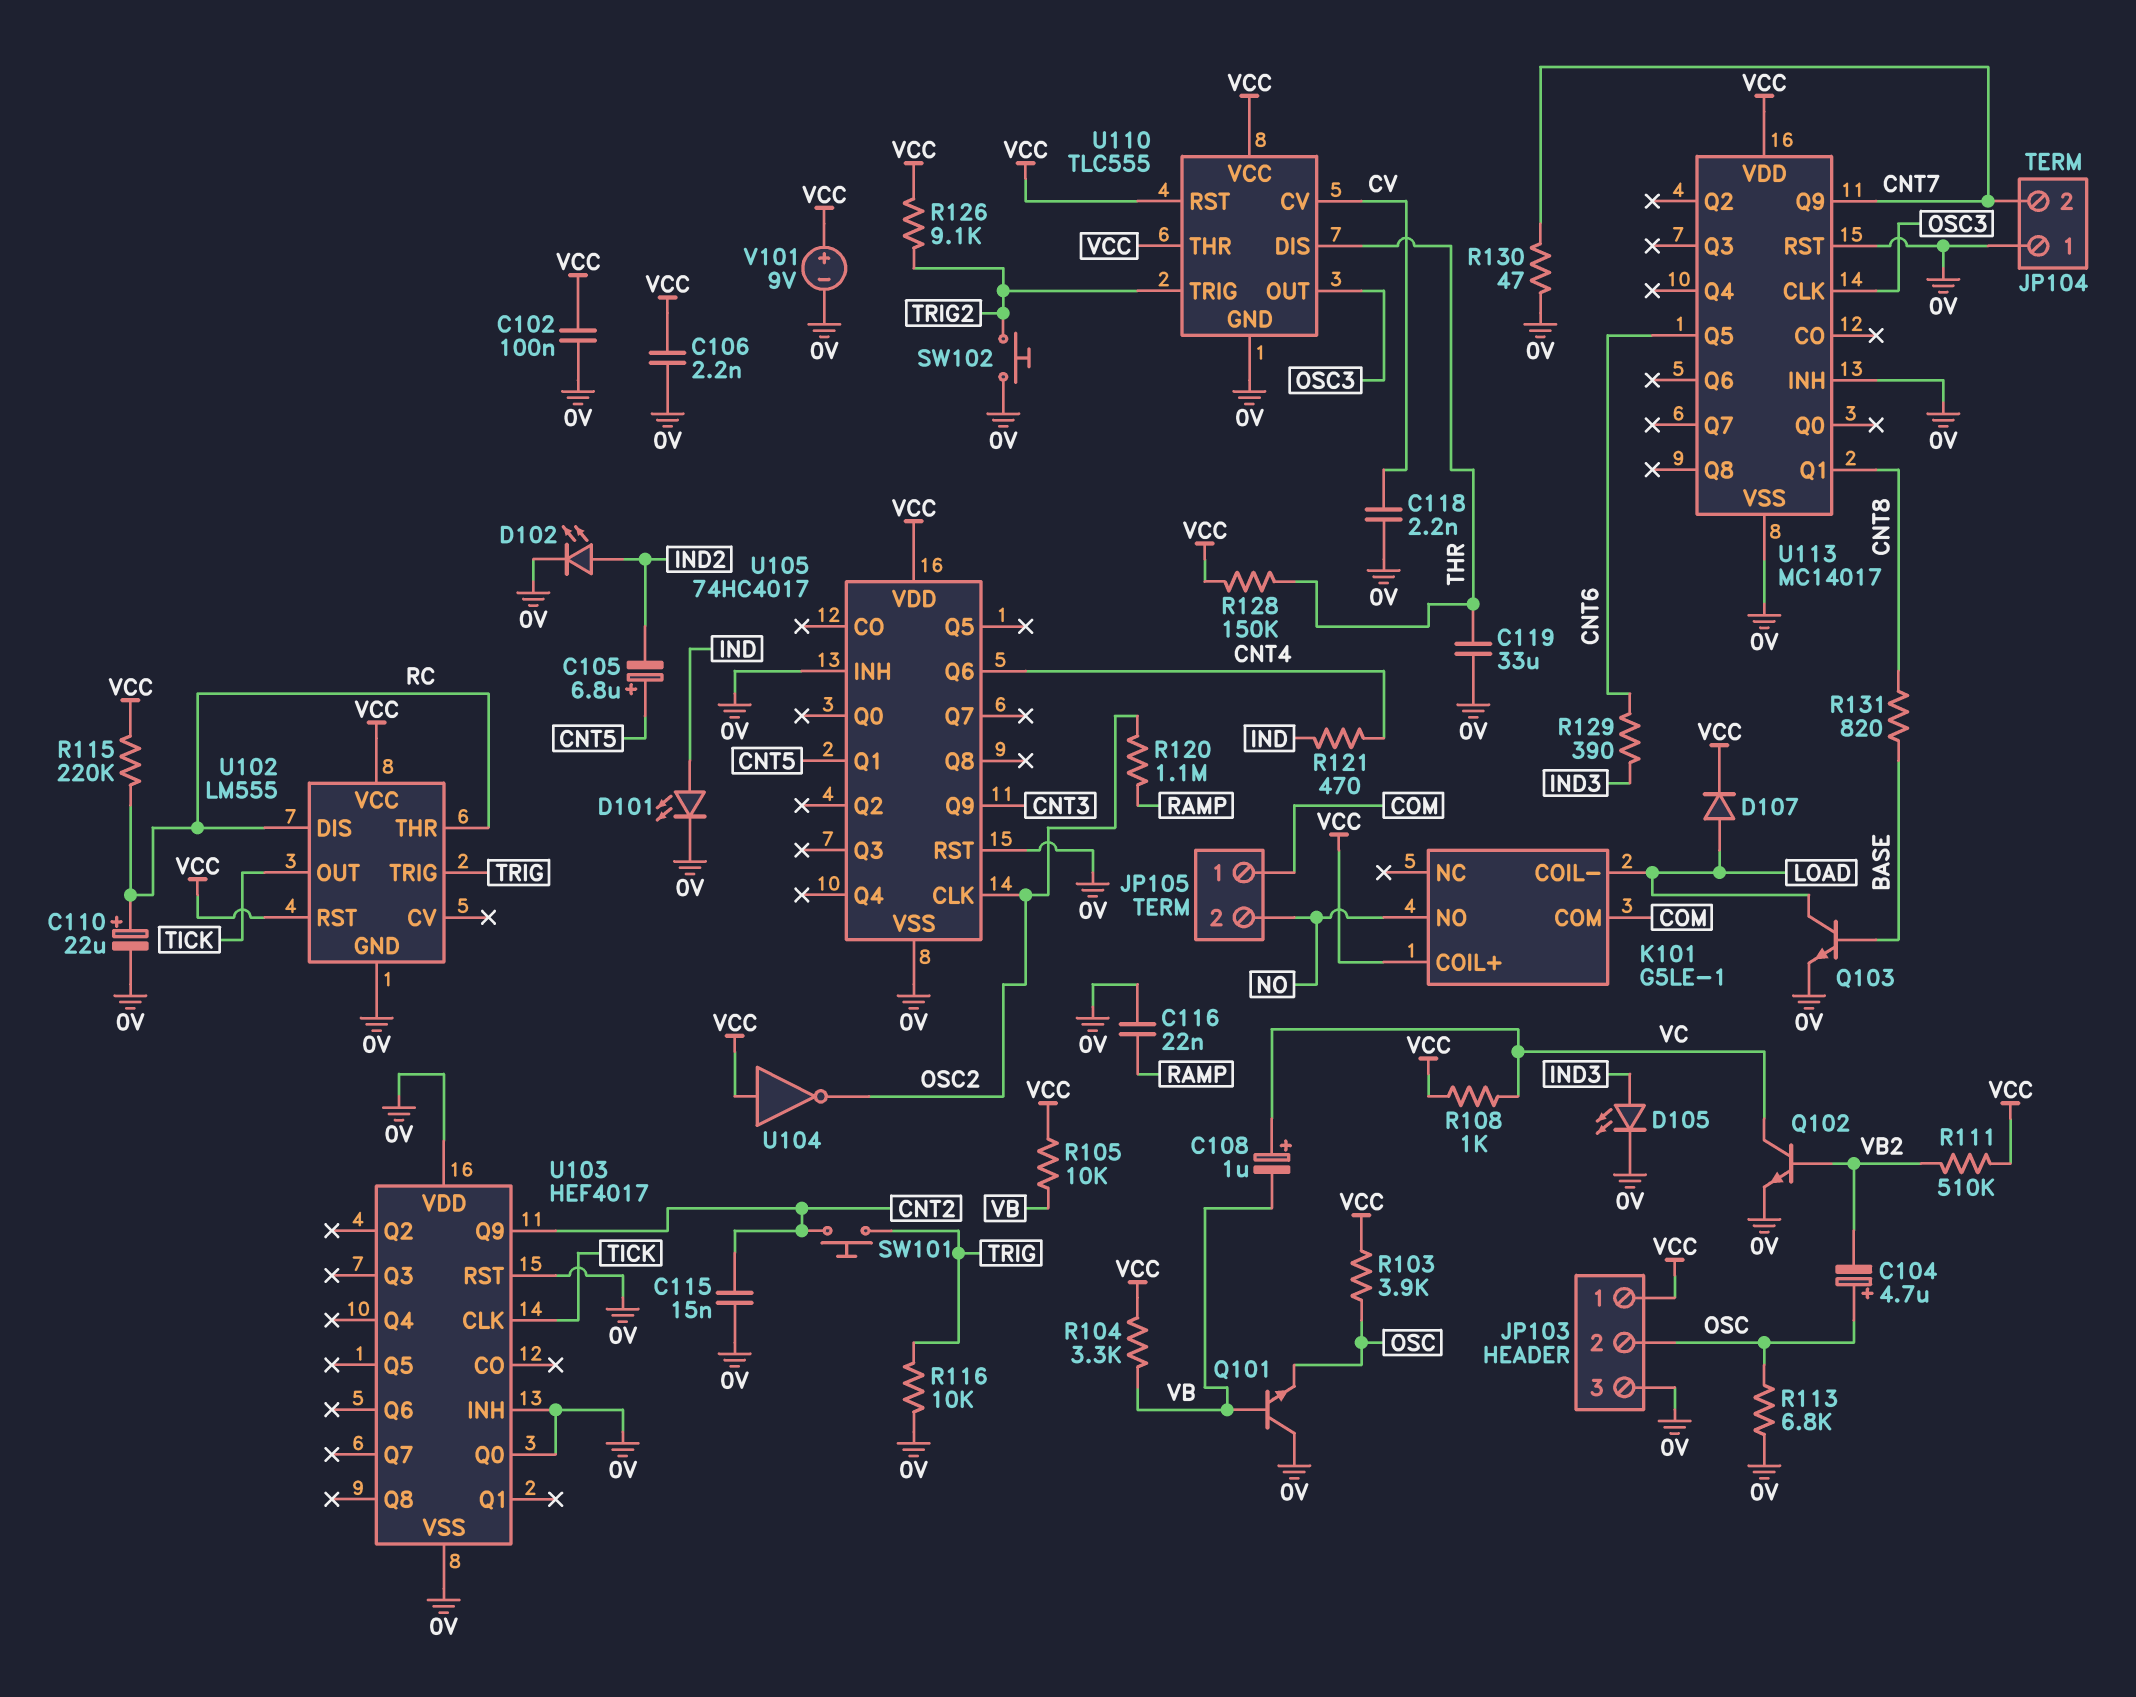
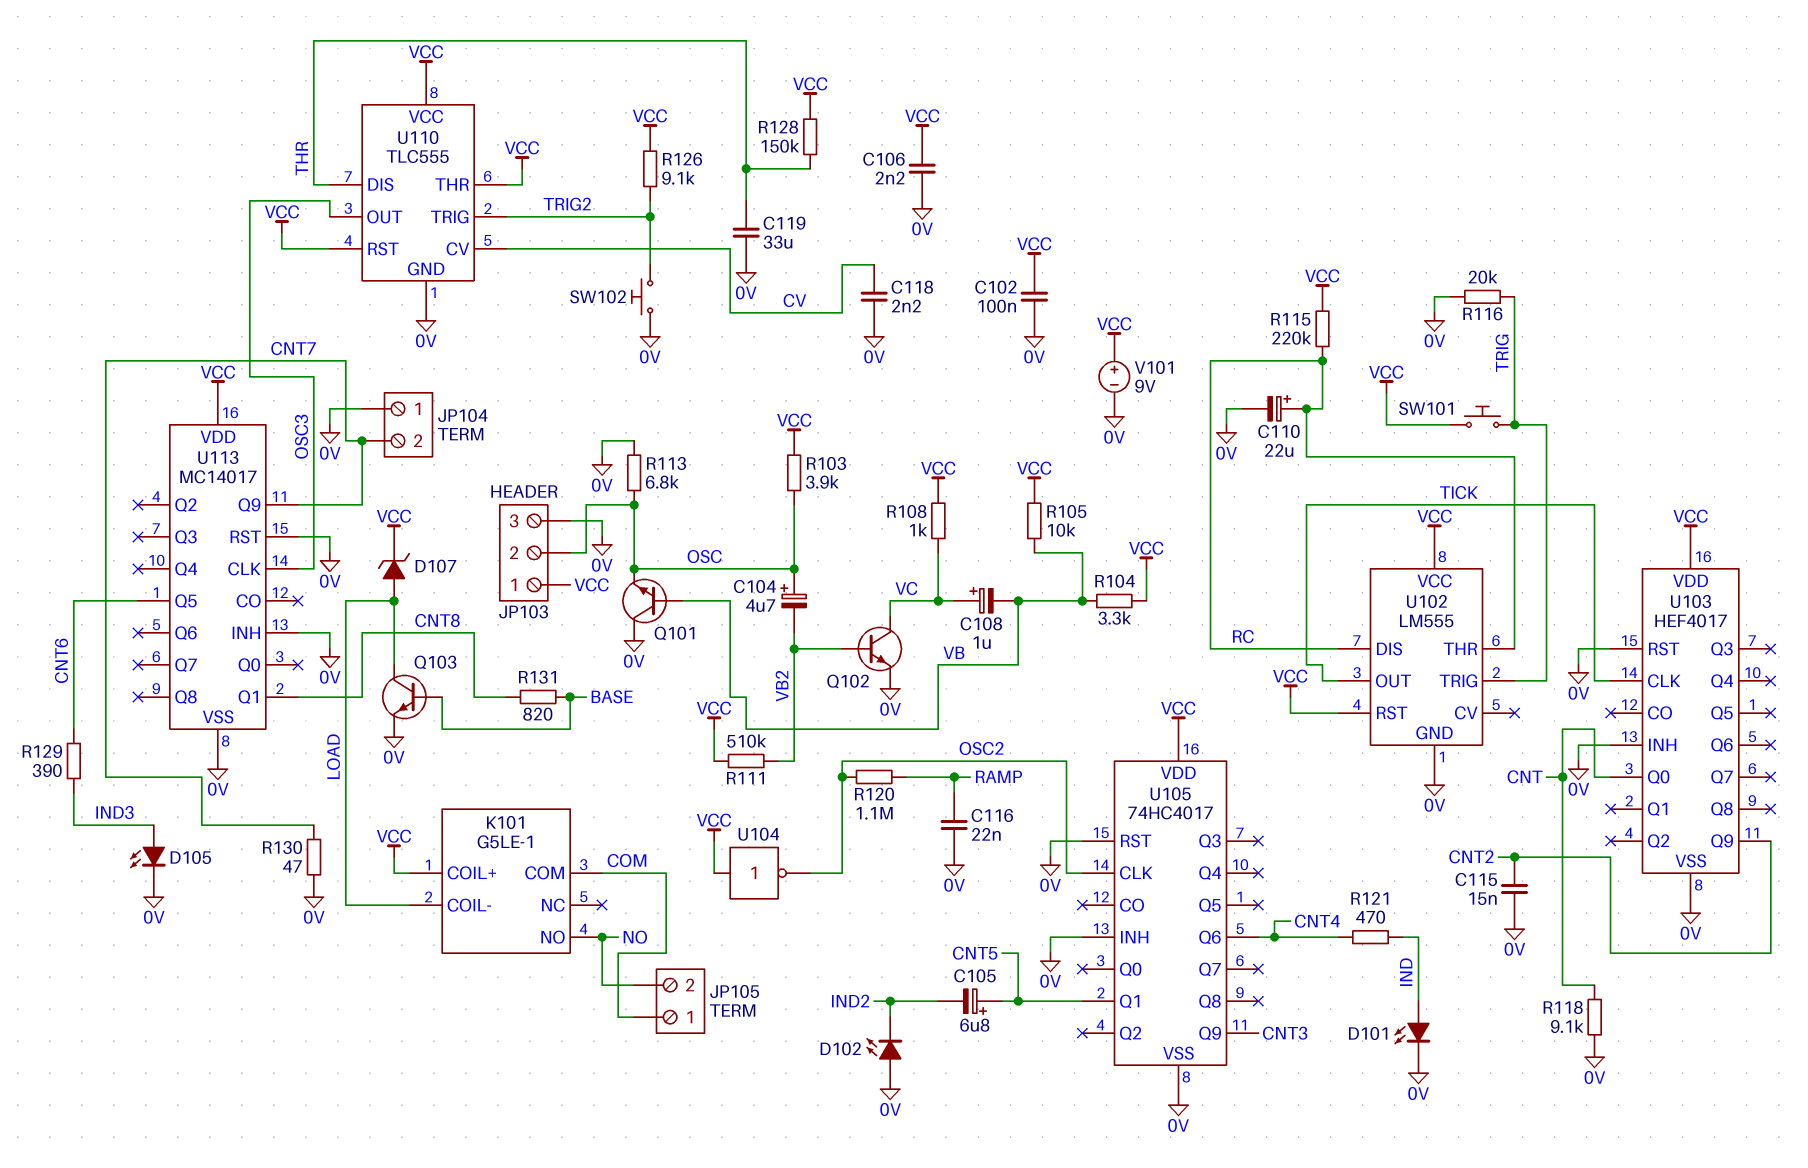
D102: LED (A IND2, K 0V) -> LED (A 0V, K IND2)
D107: diode (A LOAD, K VCC) -> zener (A LOAD, K VCC)
R116: 10k (0V, TRIG) -> 20k (0V, TRIG)
R118: none -> 9.1k (0V, CNT)
SW101: button (CNT2, TRIG) -> button (TRIG, VCC)
U103 pin Q0: 0V -> CNT
U103 pin VDD: 0V -> VCC

